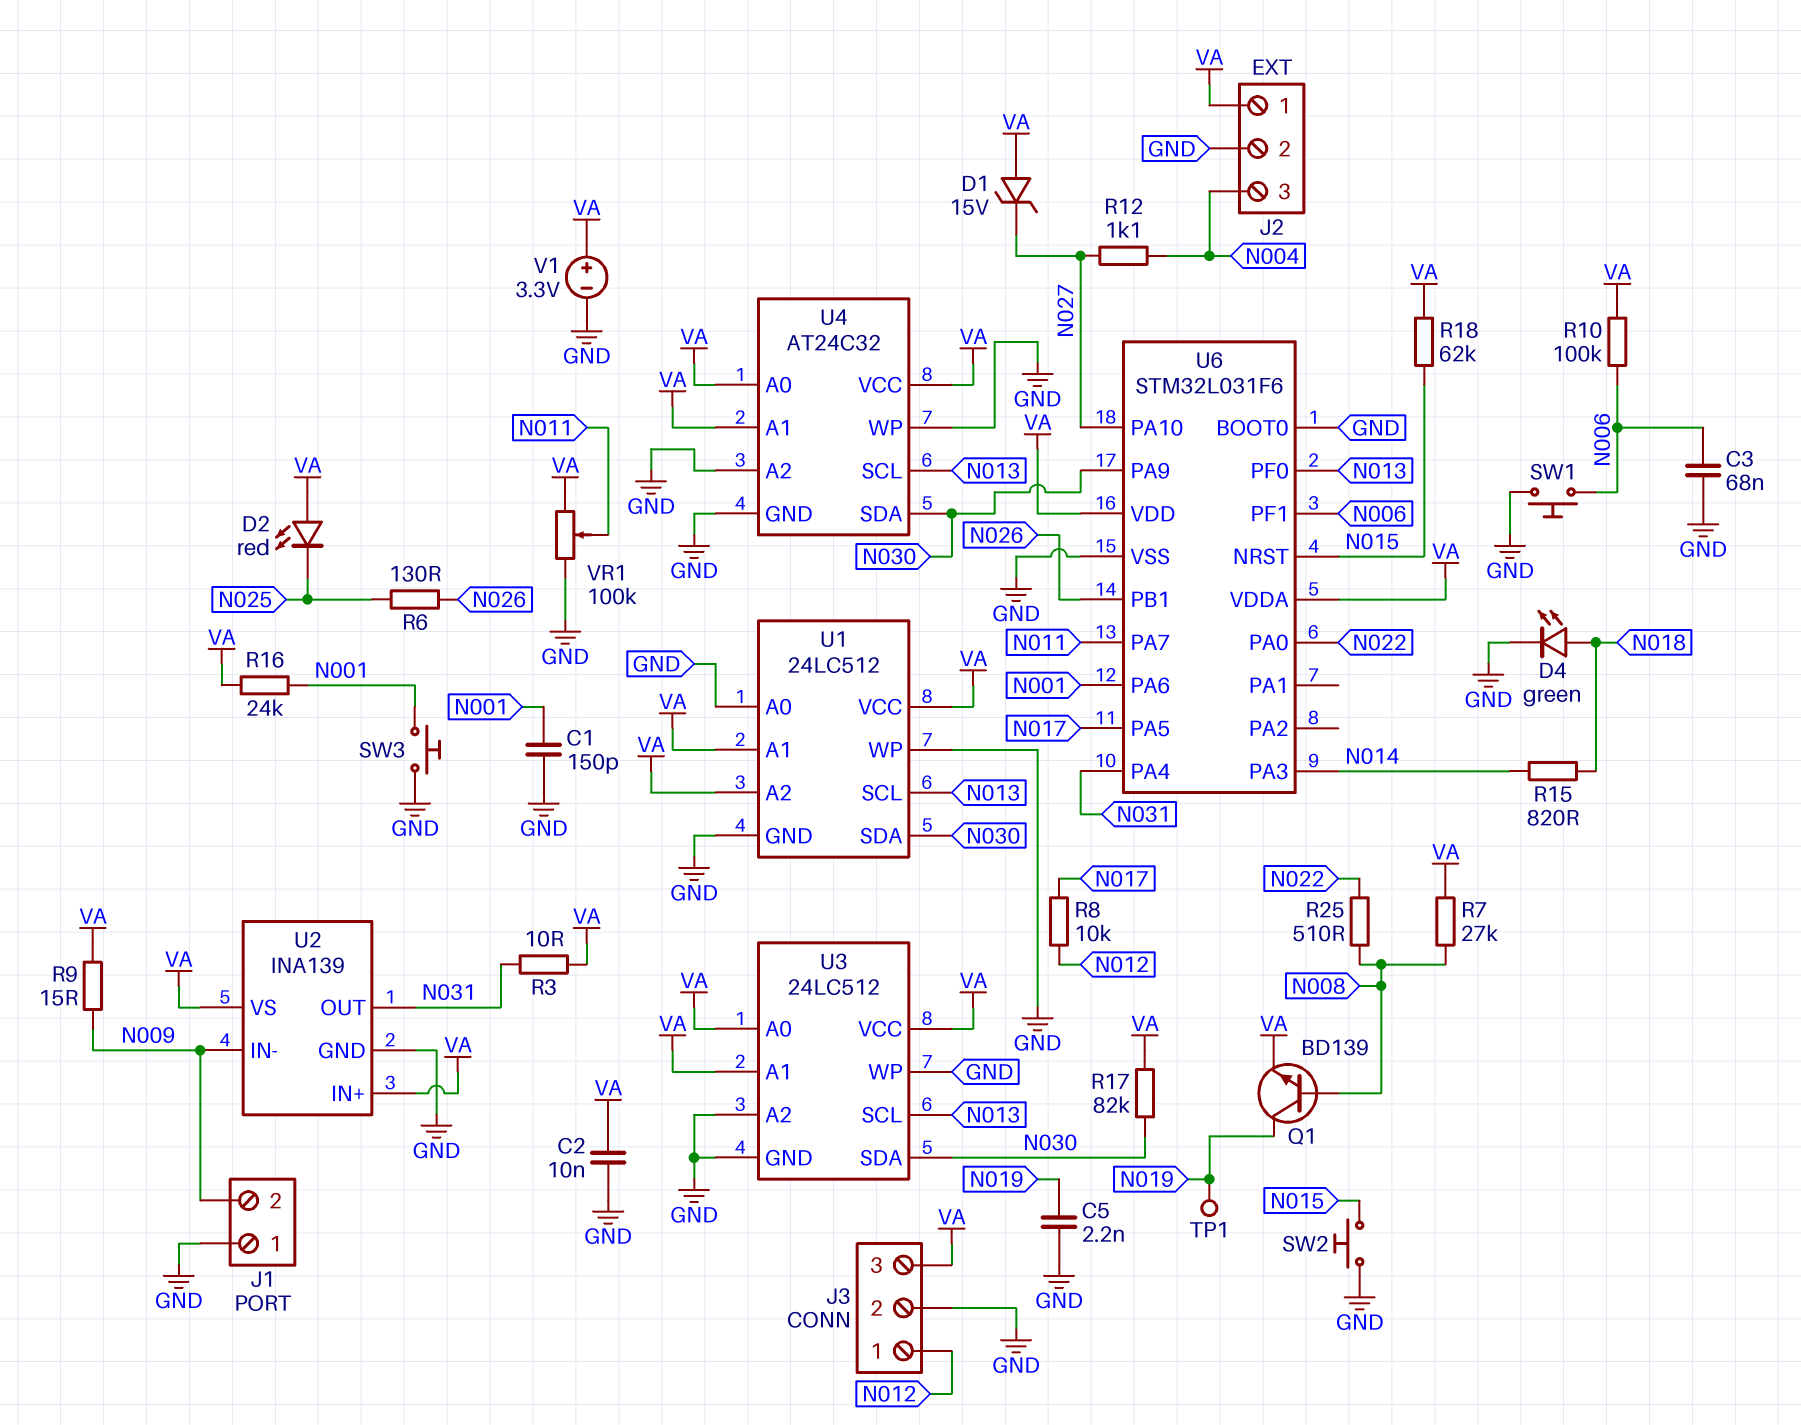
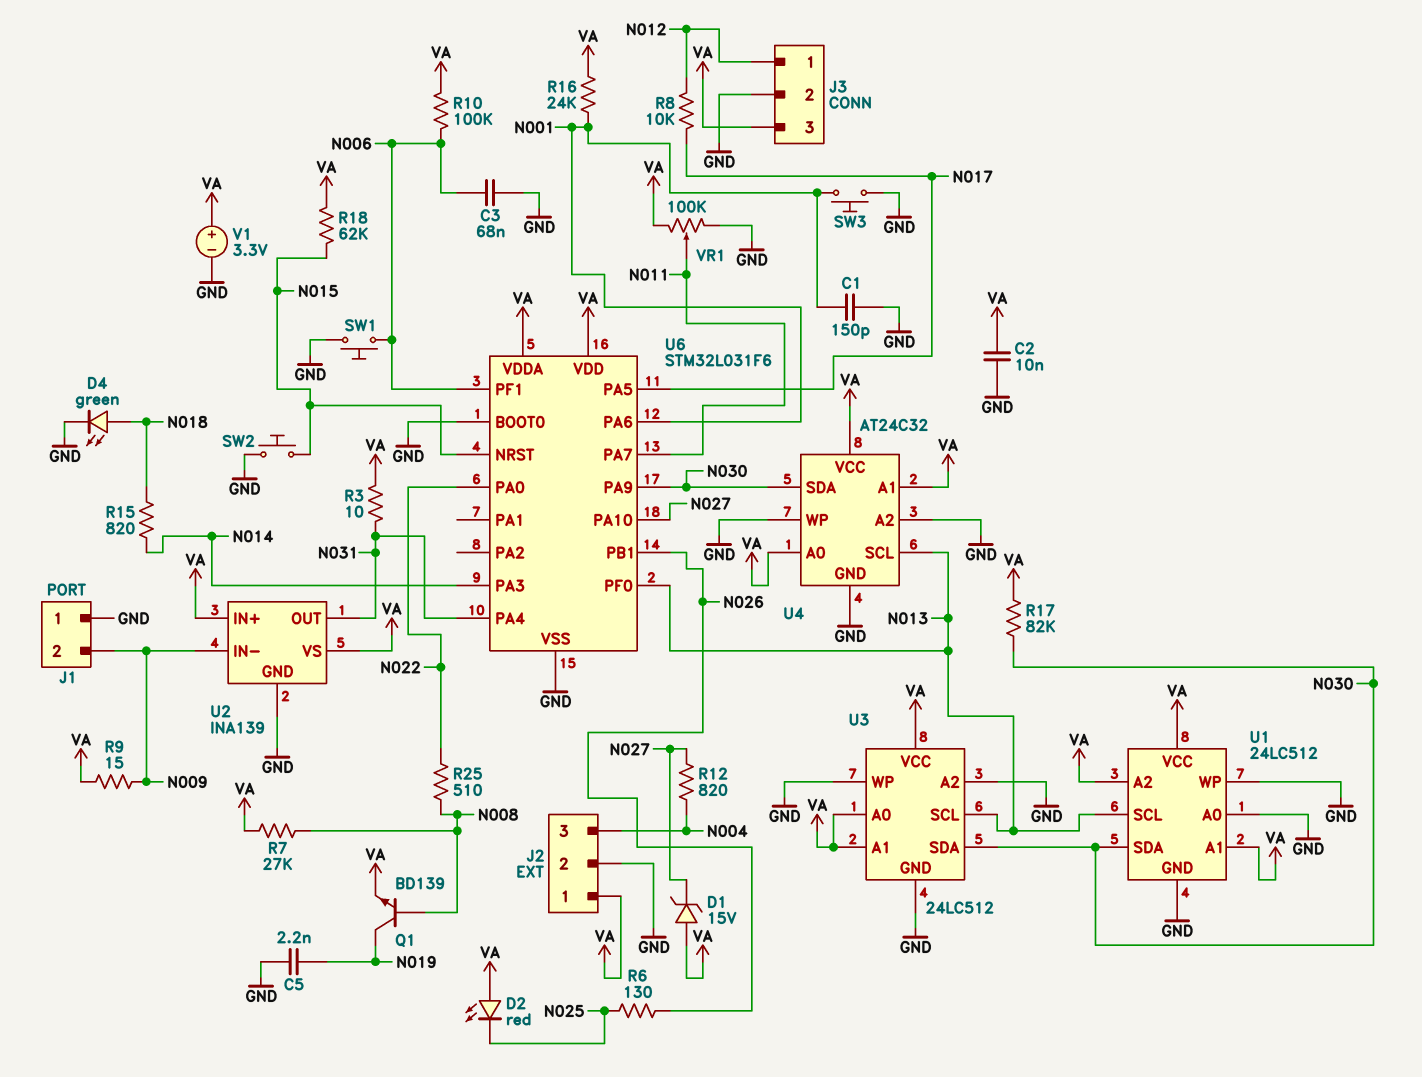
R12: 1.1k (N004, N027) -> 820 (N004, N027)
TP1: test point (N019) -> none

